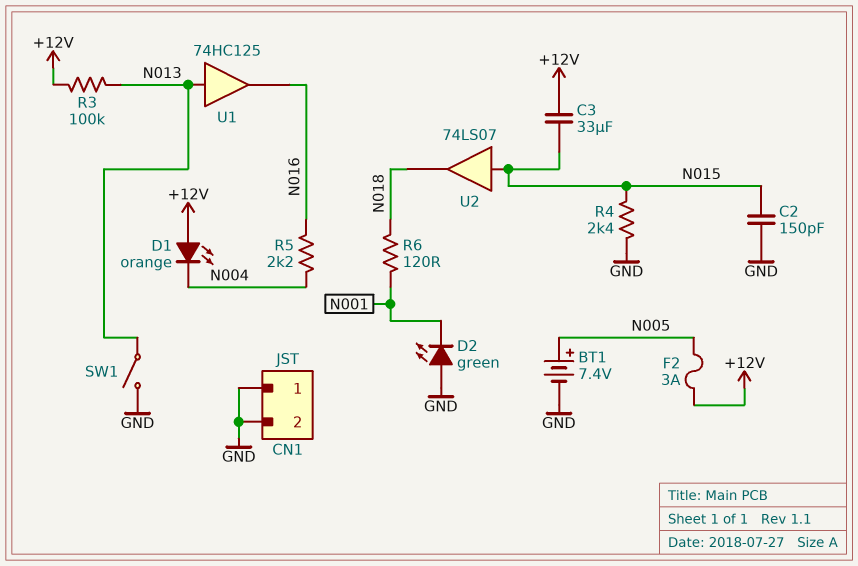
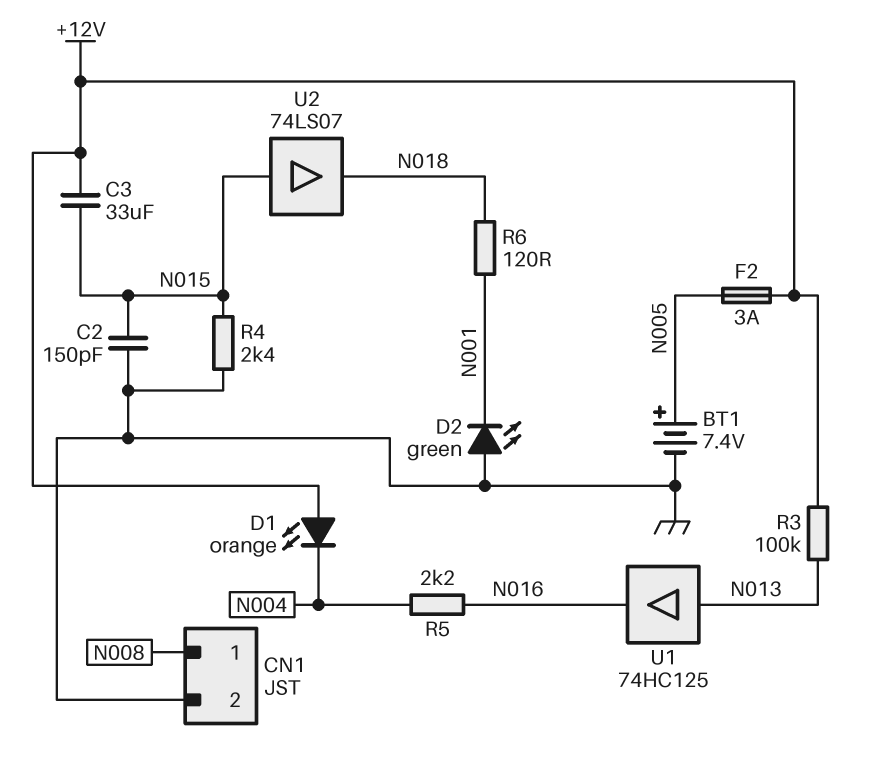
CN1 pin 1: GND -> N008
SW1: switch (GND, N013) -> none

